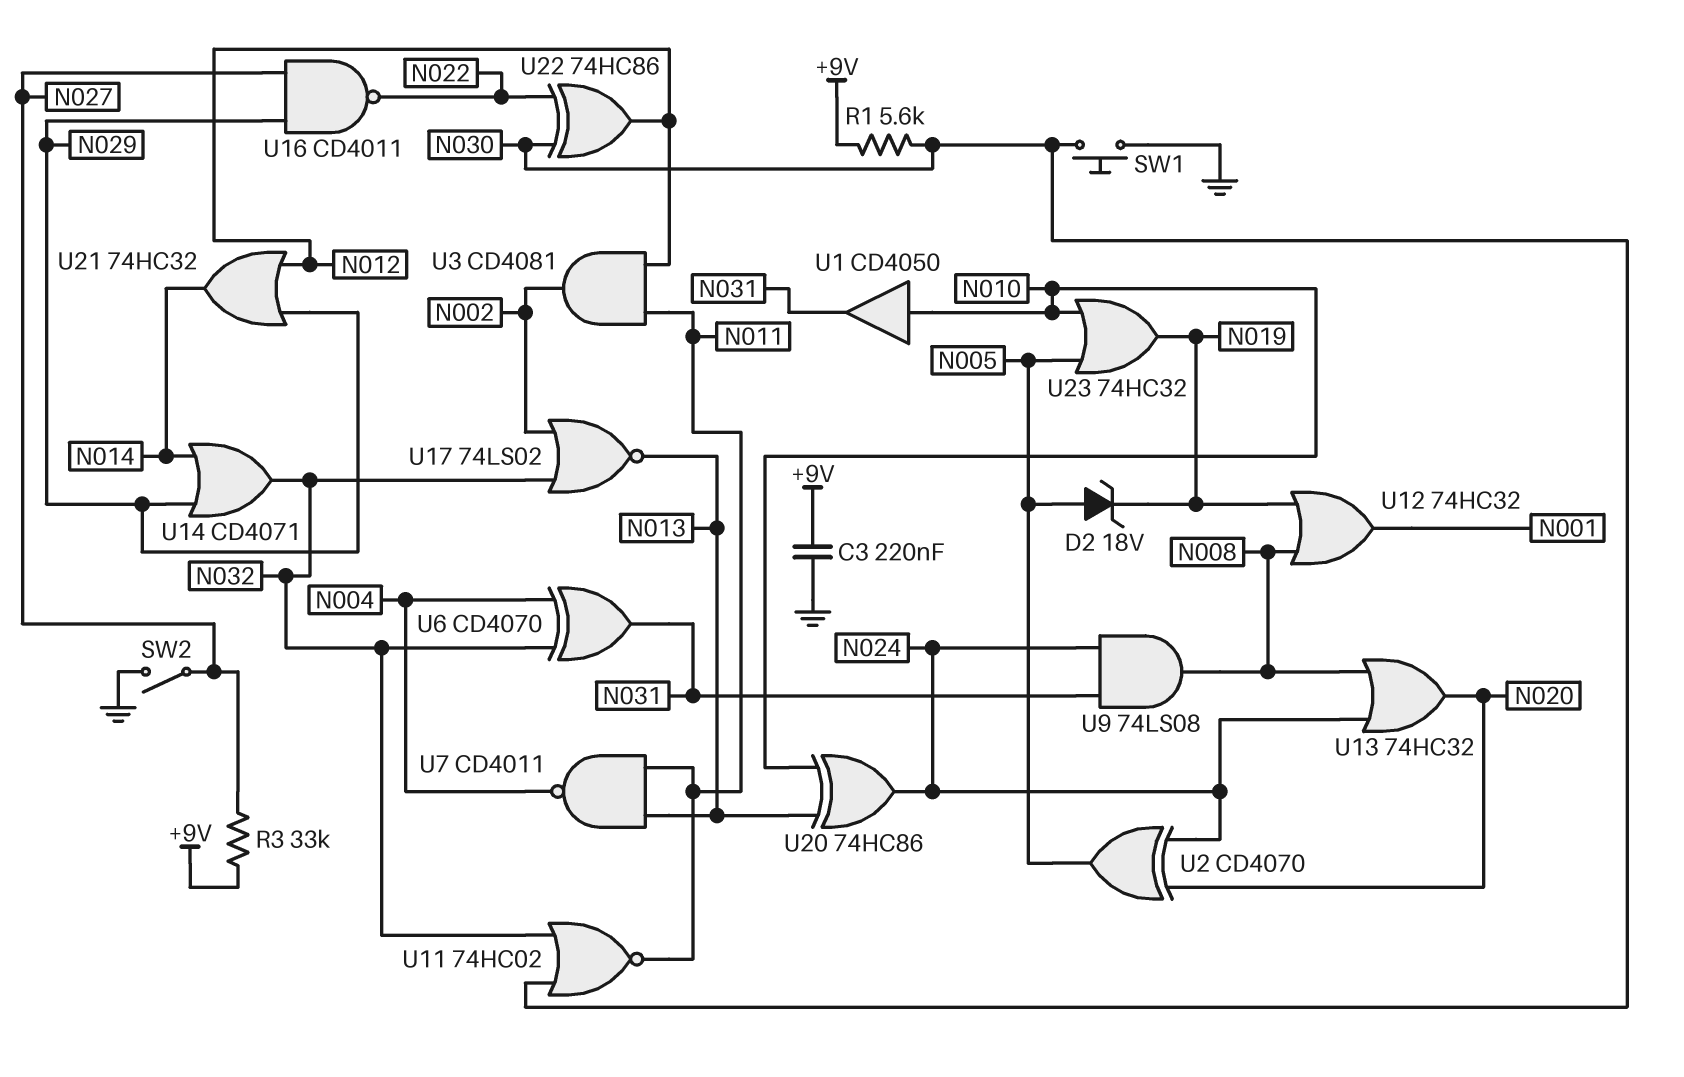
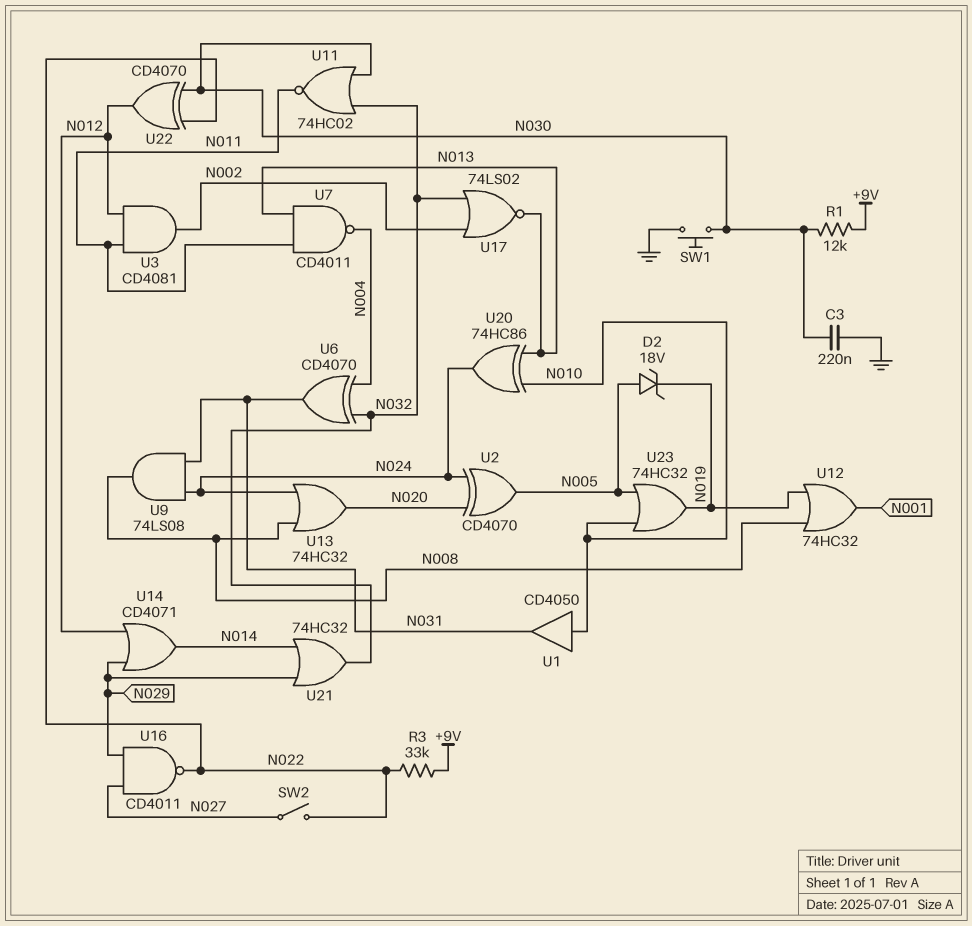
C3: 220nF (+9V, GND) -> 220nF (GND, N030)
R1: 5.6k (+9V, N030) -> 12k (+9V, N030)
R3: 33k (+9V, N027) -> 33k (+9V, N022)
SW2: switch (GND, N027) -> switch (N022, N027)
U14: OR CD4071 (in N014, in N029, out N032) -> OR CD4071 (in N012, in N029, out N014)
U21: OR 74HC32 (in N012, in N029, out N014) -> OR 74HC32 (in N014, in N029, out N032)
U22: XOR 74HC86 (in N022, in N030, out N012) -> XOR CD4070 (in N022, in N030, out N012)

